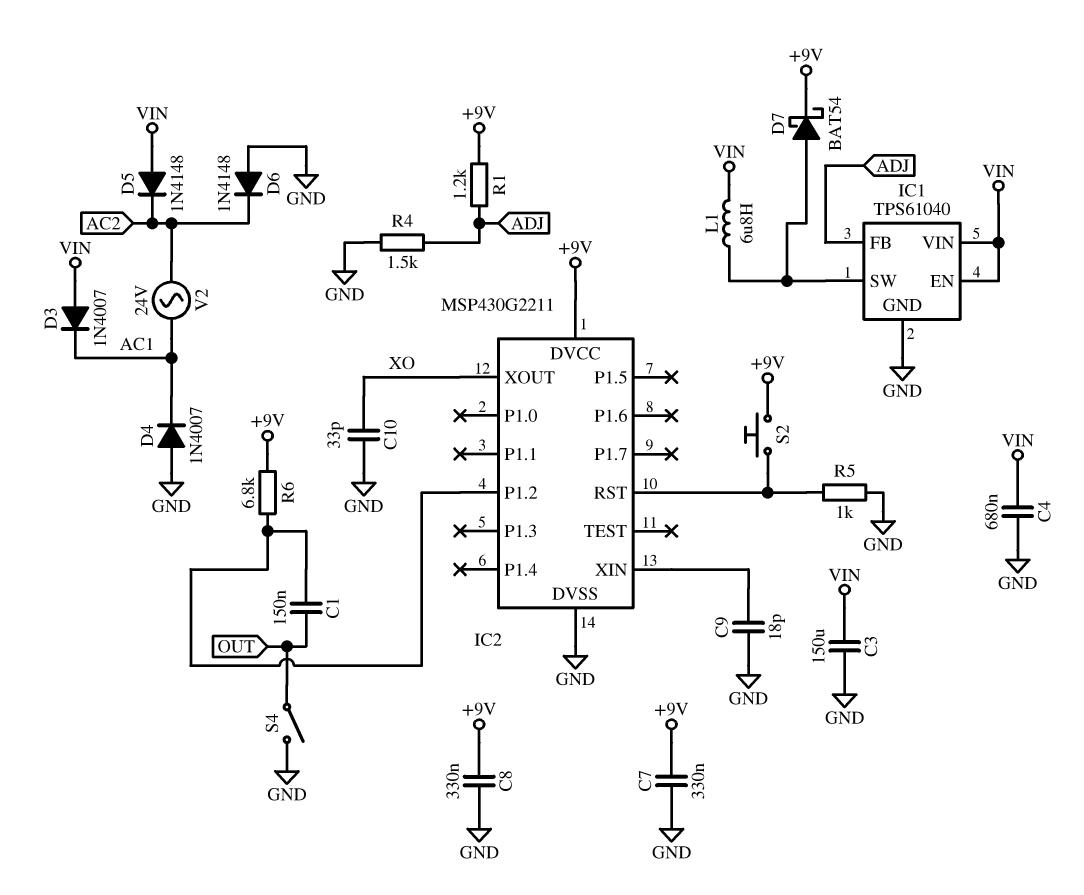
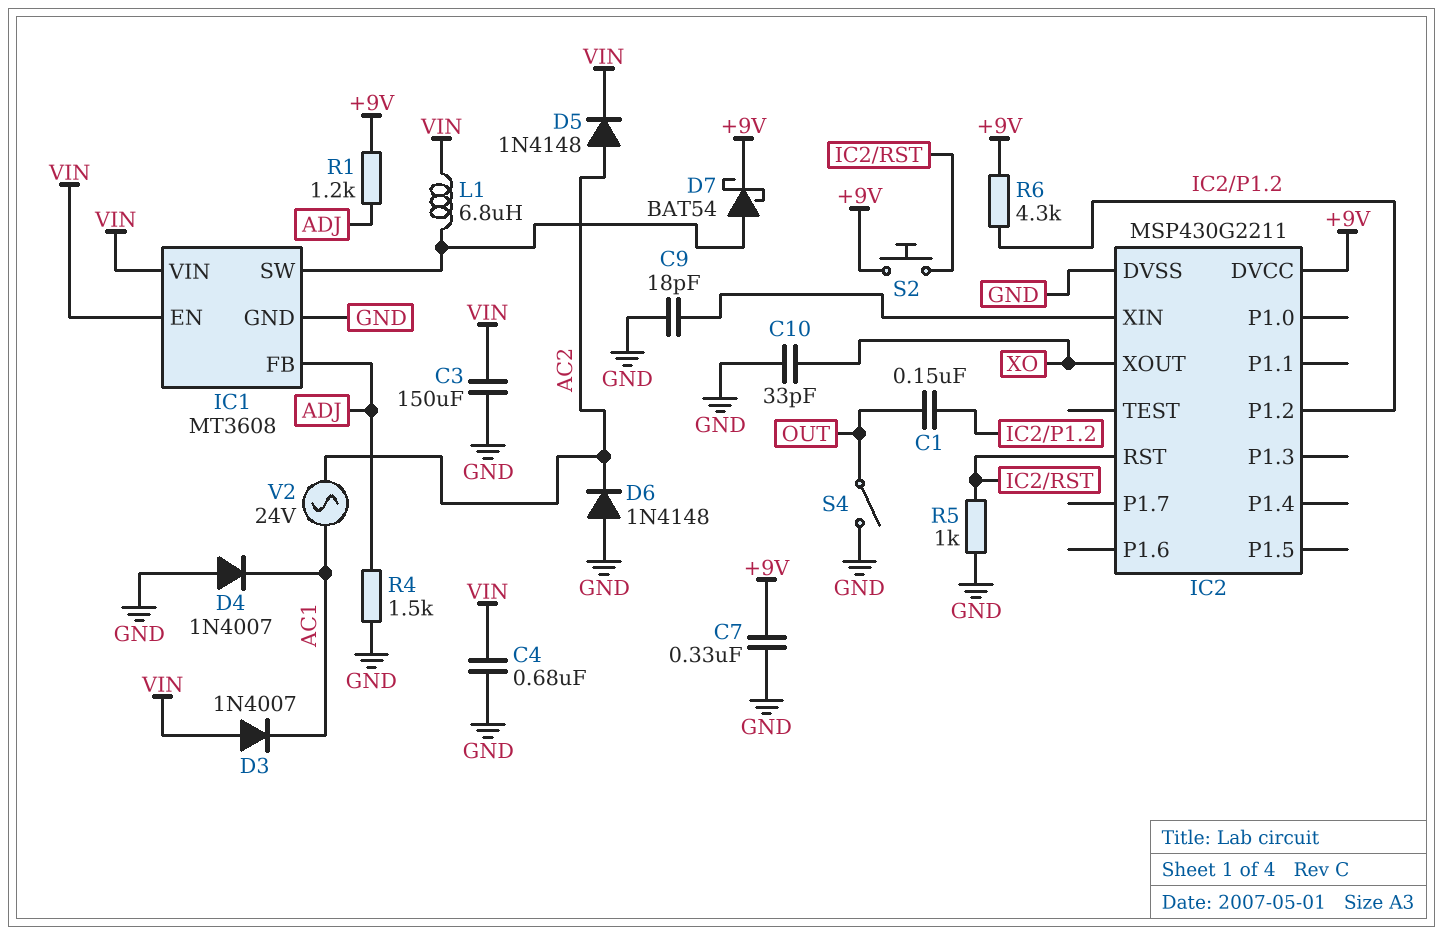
C8: 330nF (+9V, GND) -> none
D5: diode 1N4148 (A VIN, K AC2) -> diode 1N4148 (A AC2, K VIN)
IC1: TPS61040 -> MT3608
R6: 6.8k (+9V, IC2/P1.2) -> 4.3k (+9V, IC2/P1.2)

